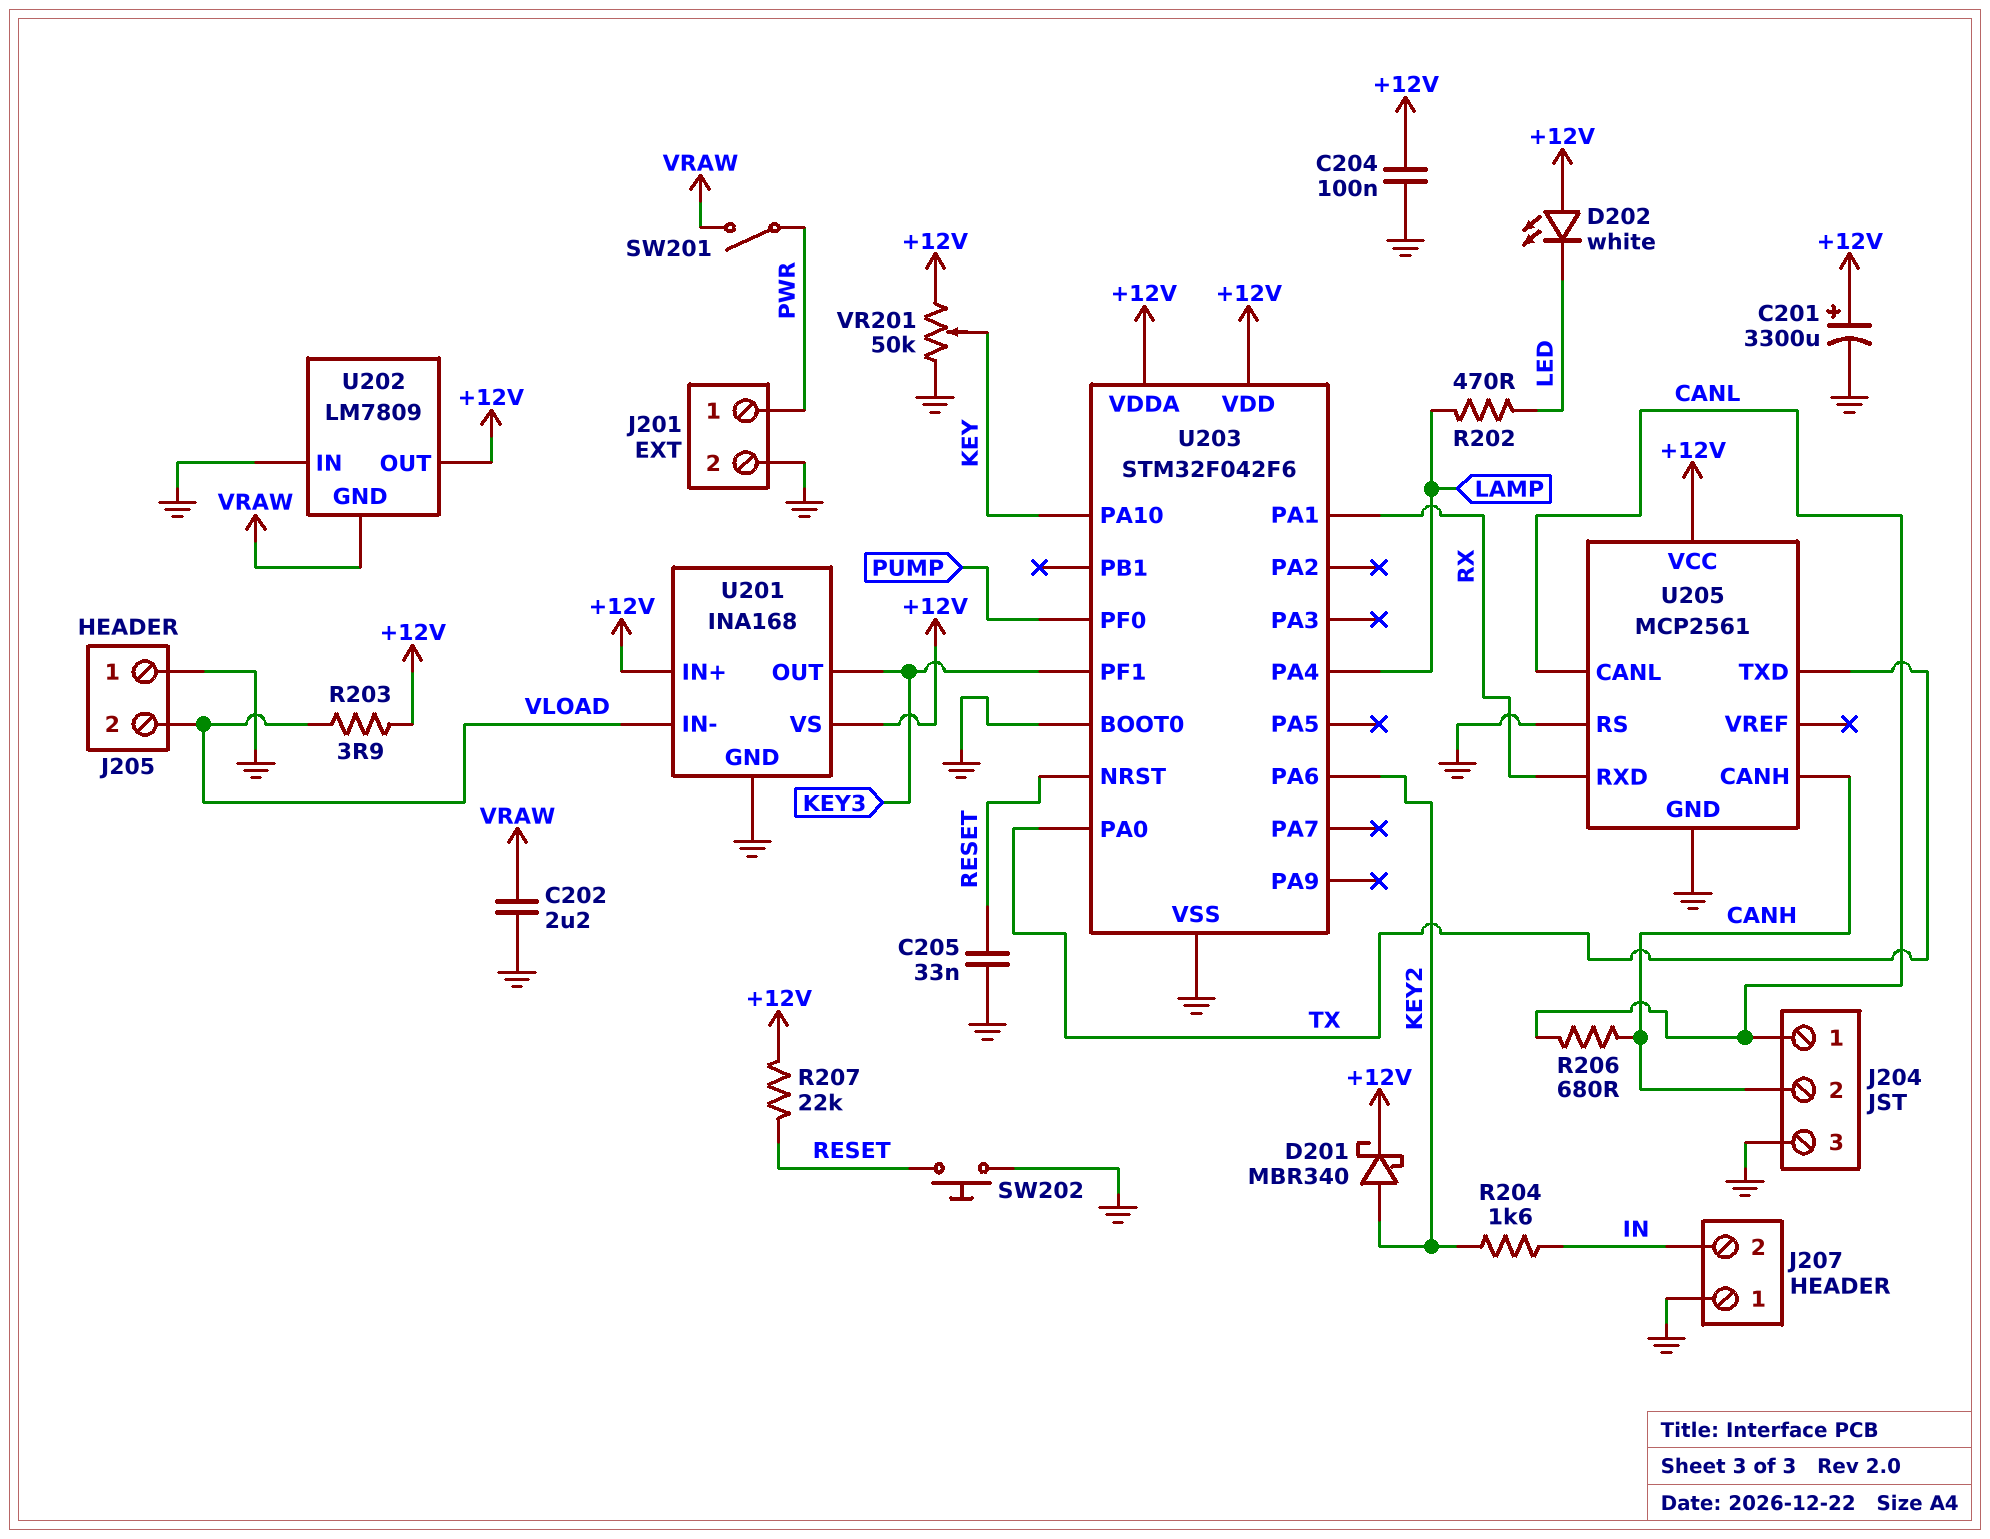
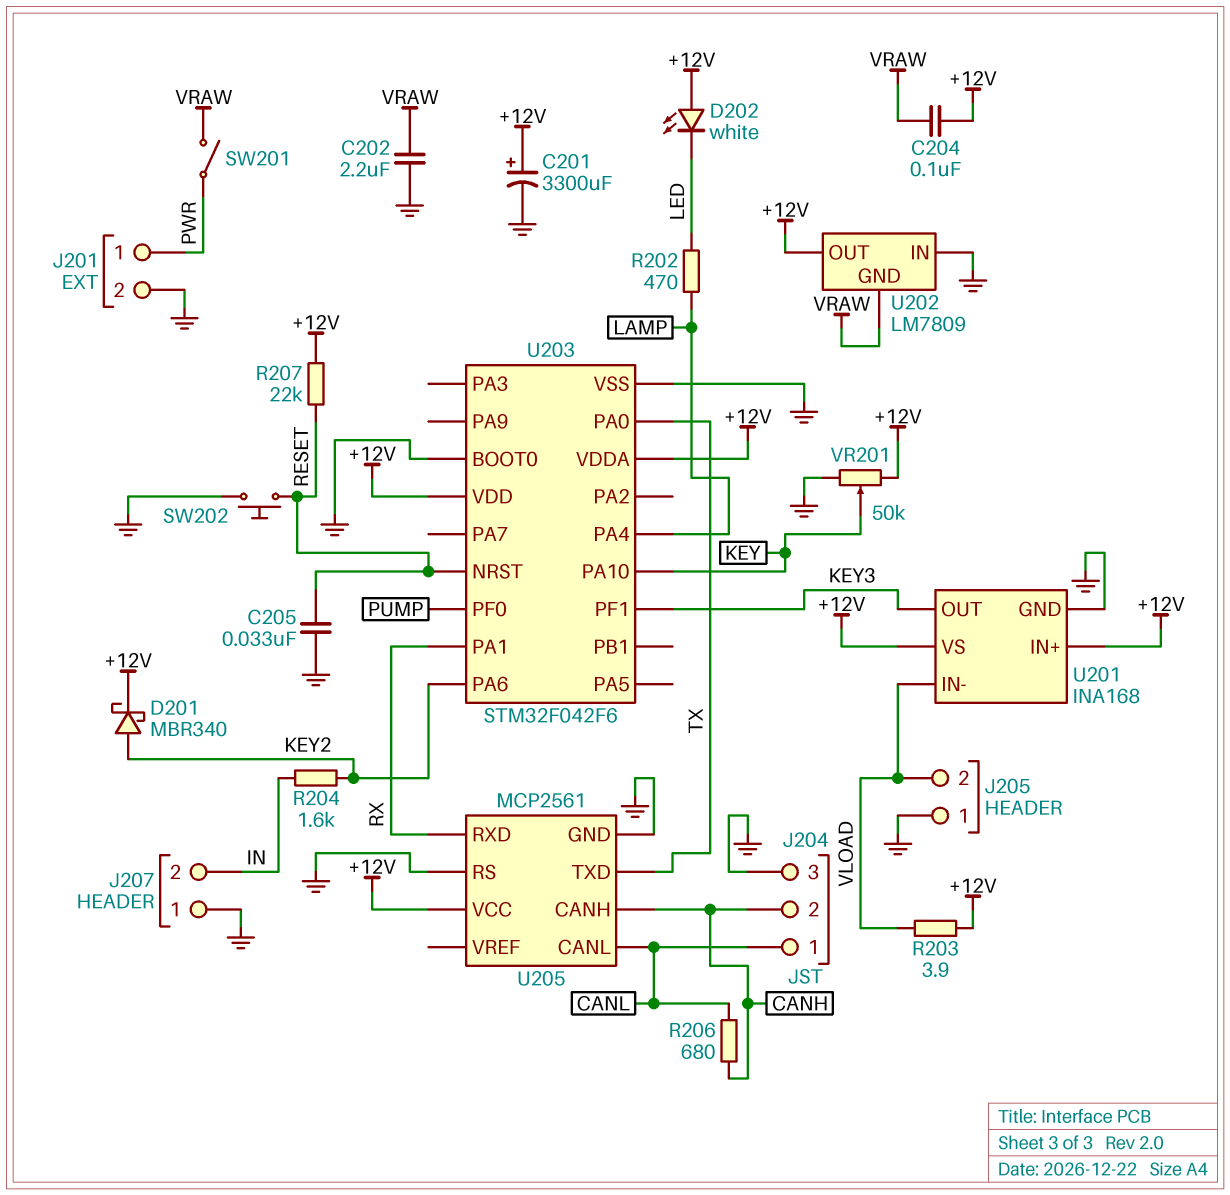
C204: 100nF (+12V, GND) -> 100nF (+12V, VRAW)

